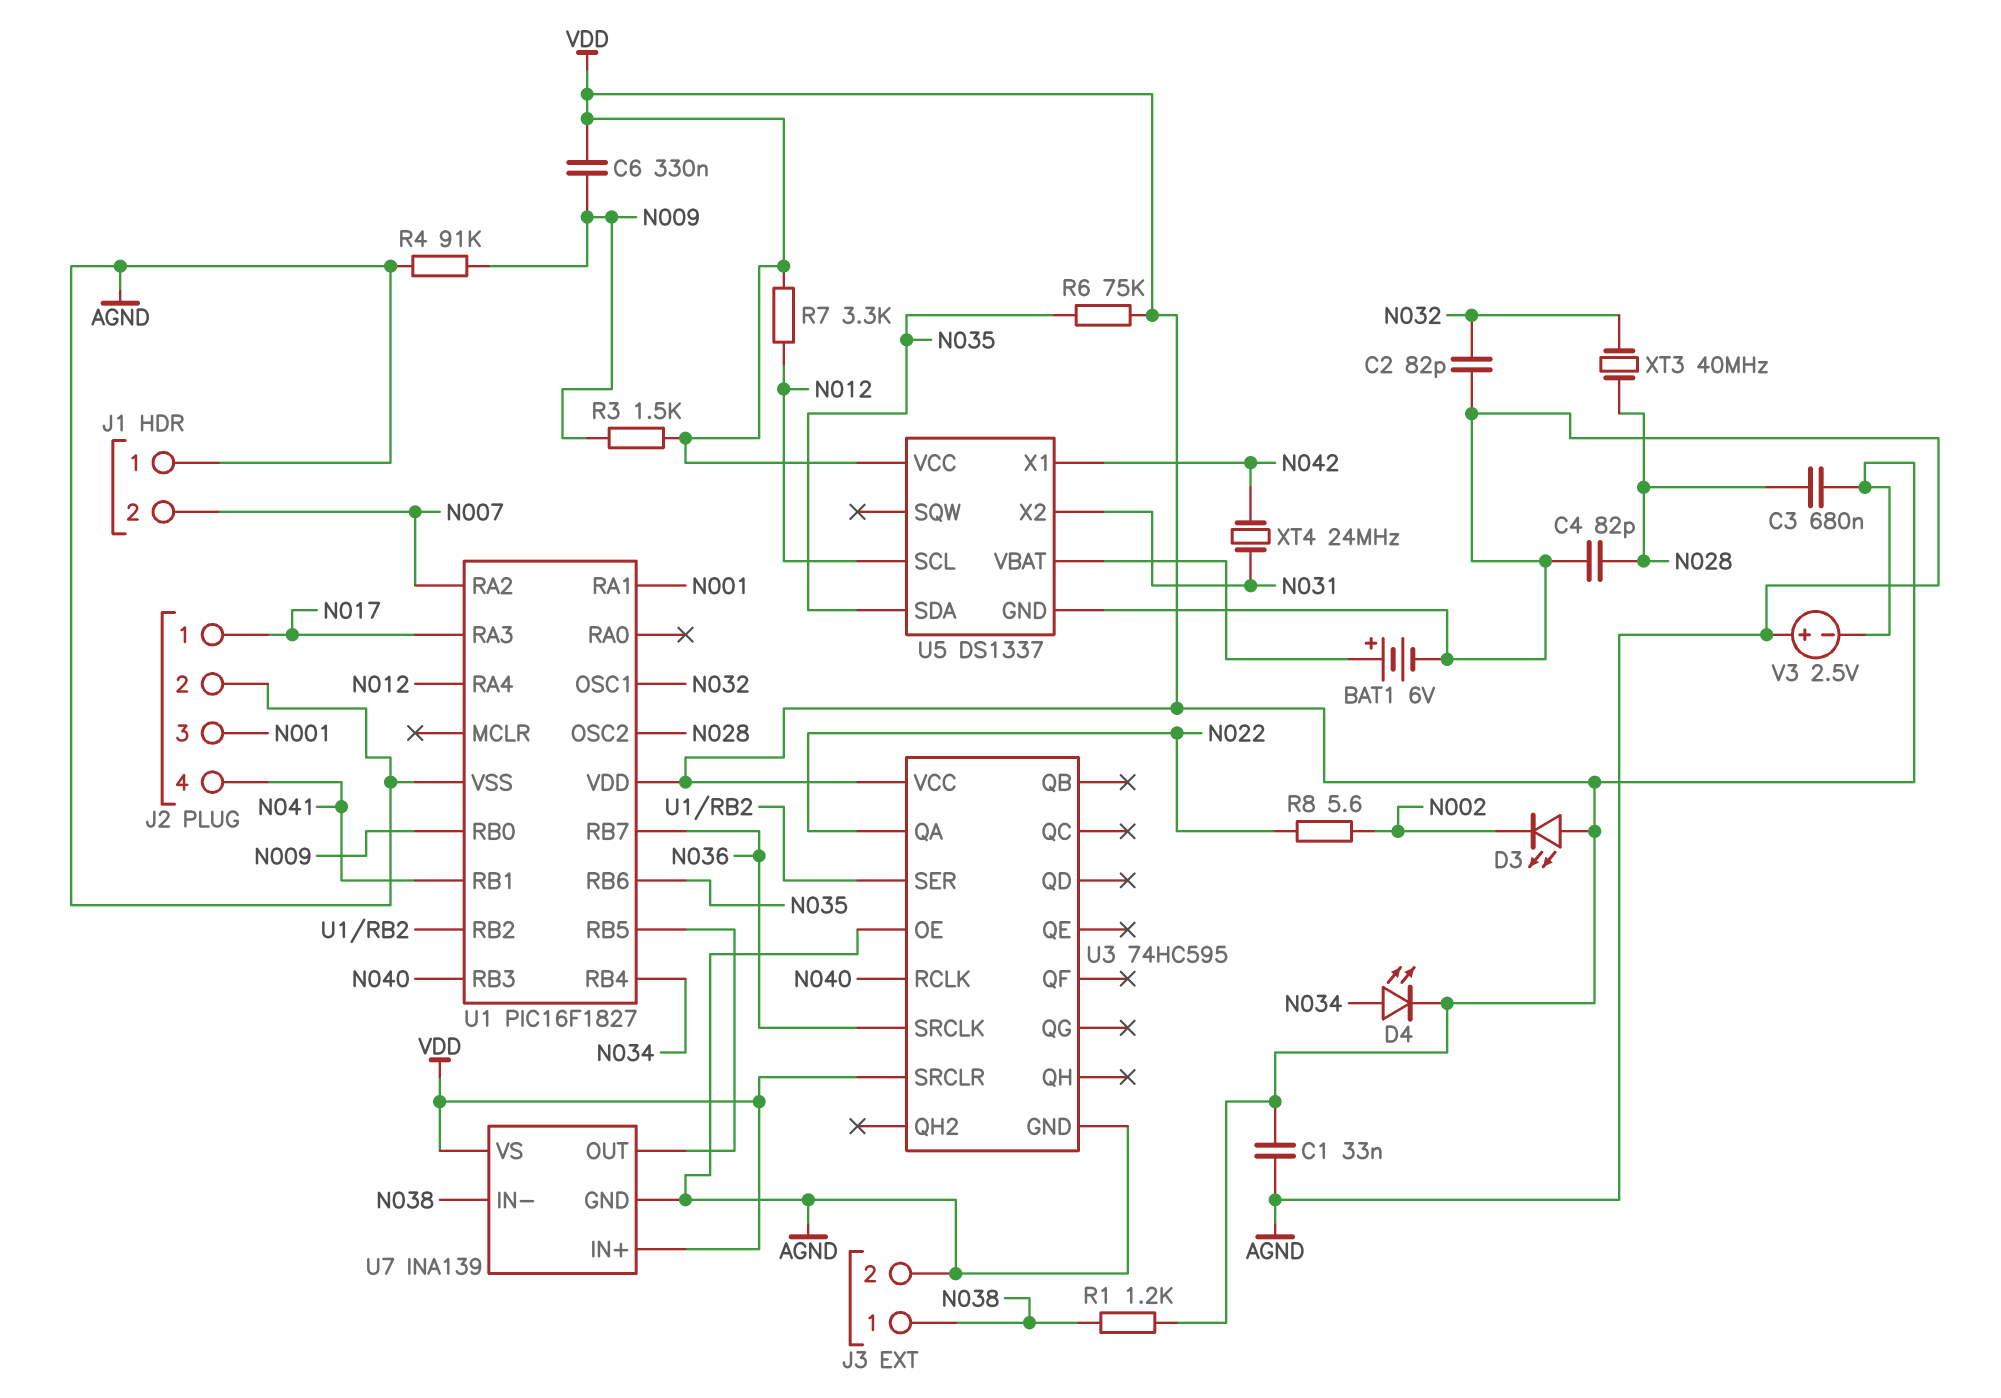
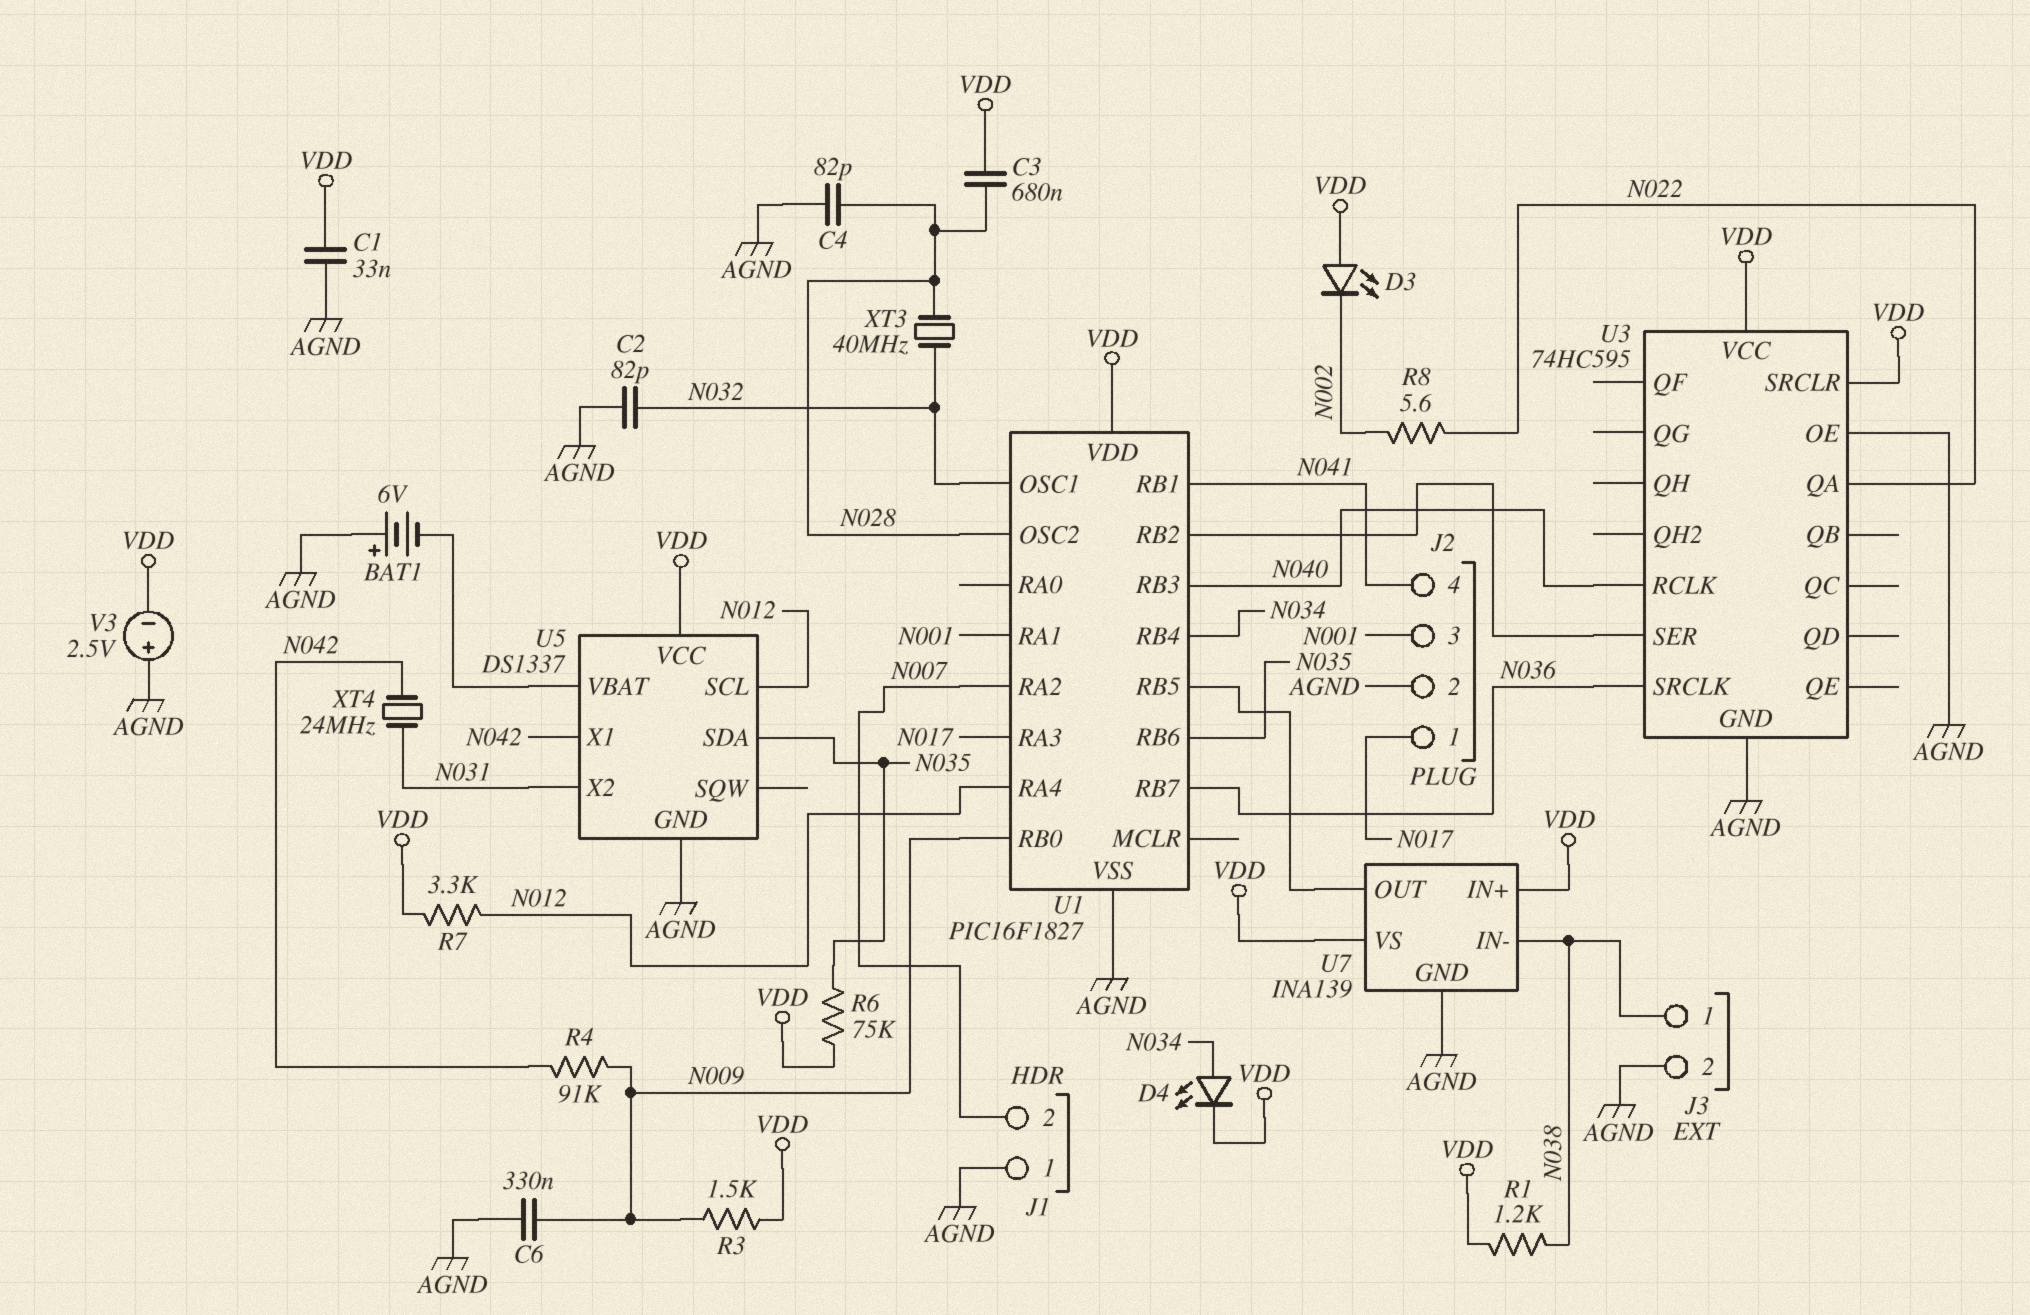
BAT1: 6V (plus U5/VBAT, minus AGND) -> 6V (plus AGND, minus U5/VBAT)
C6: 330nF (N009, VDD) -> 330nF (AGND, N009)
R4: 91k (AGND, N009) -> 91k (N009, N042)

